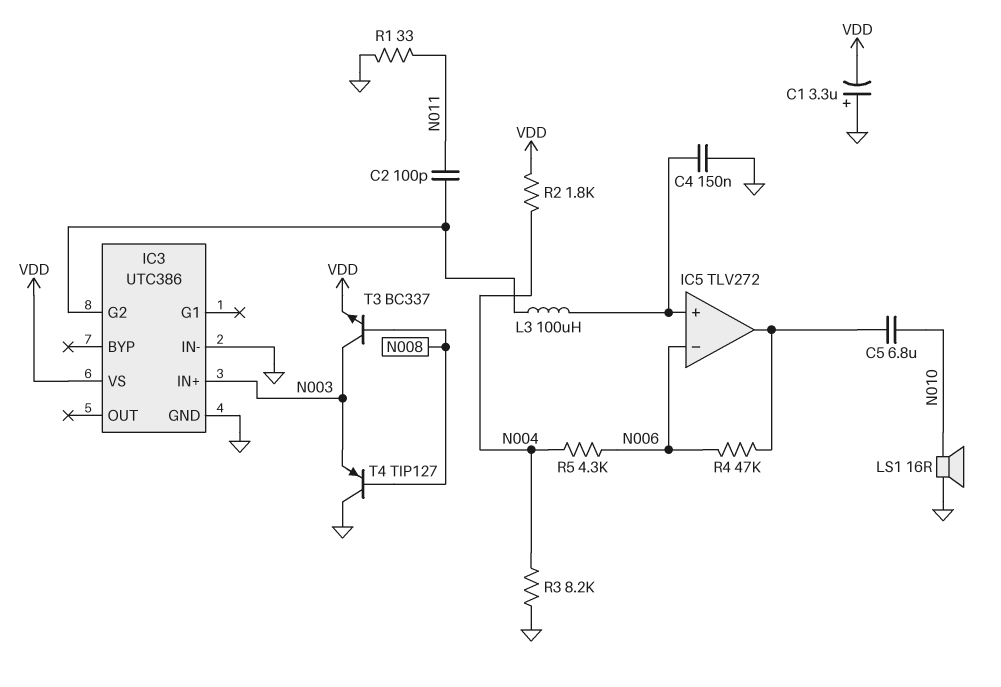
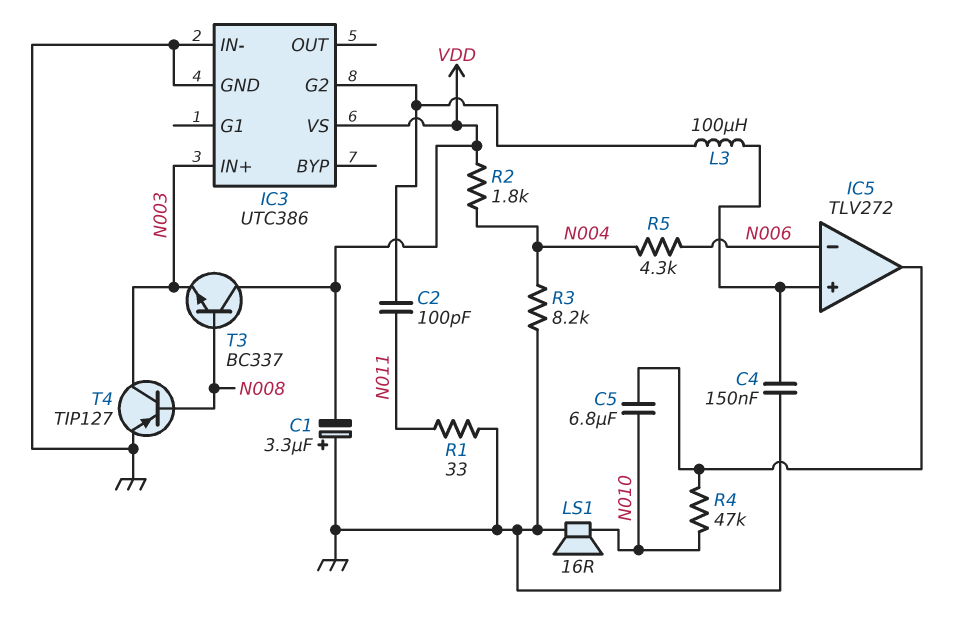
R4: 47k (IC5/out, N006) -> 47k (IC5/out, N010)
T3: NPN BC337 (B N008, C N003, E VDD) -> NPN BC337 (B N008, C VDD, E N003)
T4: PNP TIP127 (B N008, C GND, E N003) -> PNP TIP127 (B N008, C N003, E GND)

